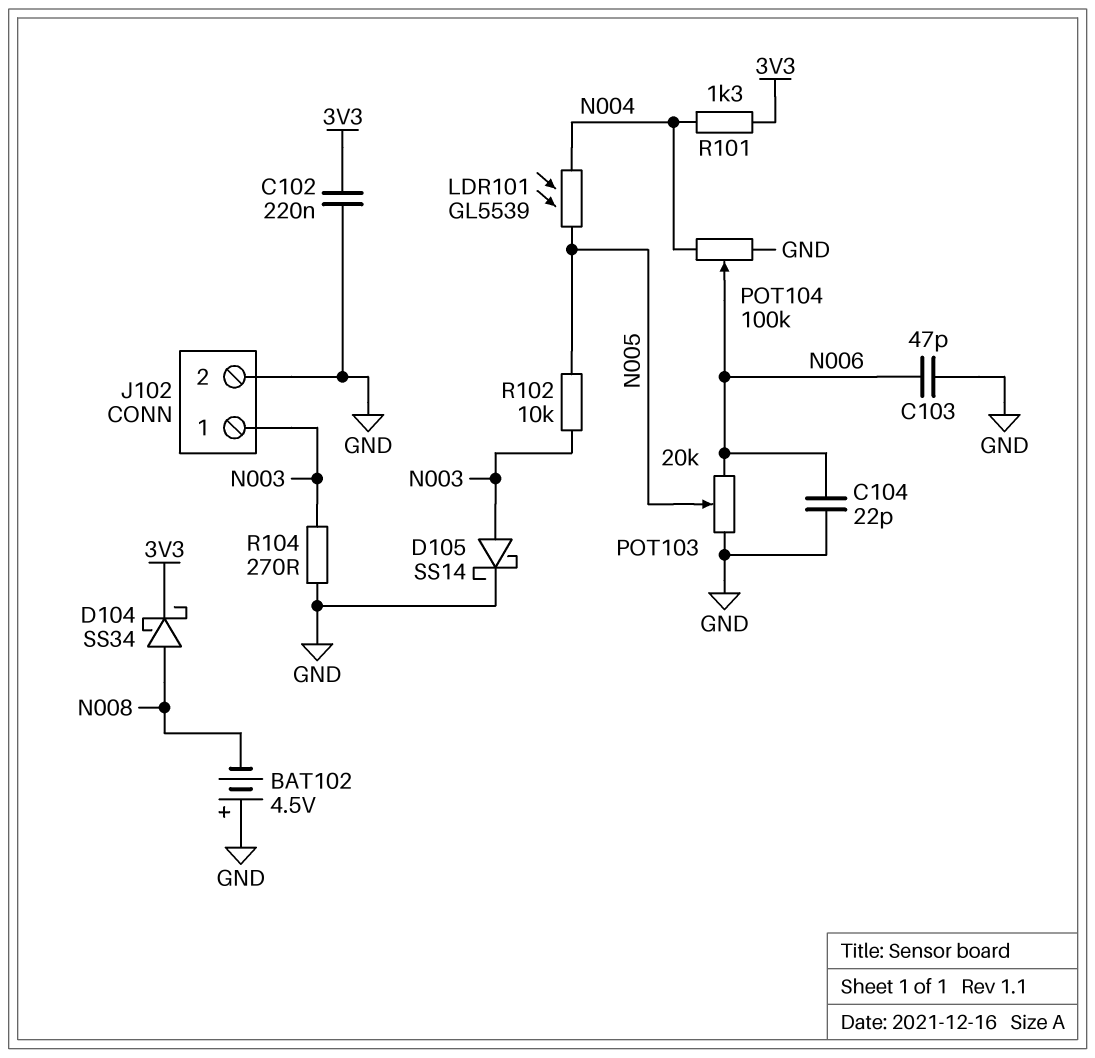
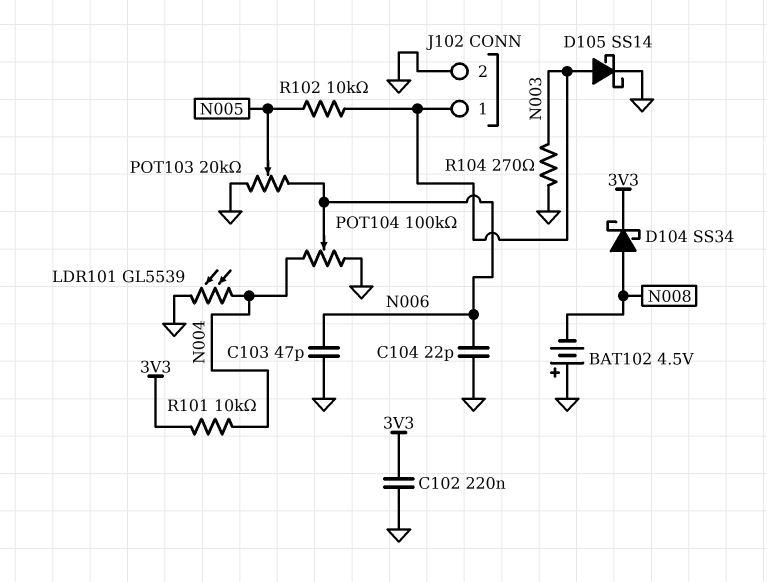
LDR101: GL5539 (N004, N005) -> GL5539 (GND, N004)
R101: 1.3k (3V3, N004) -> 10k (3V3, N004)

